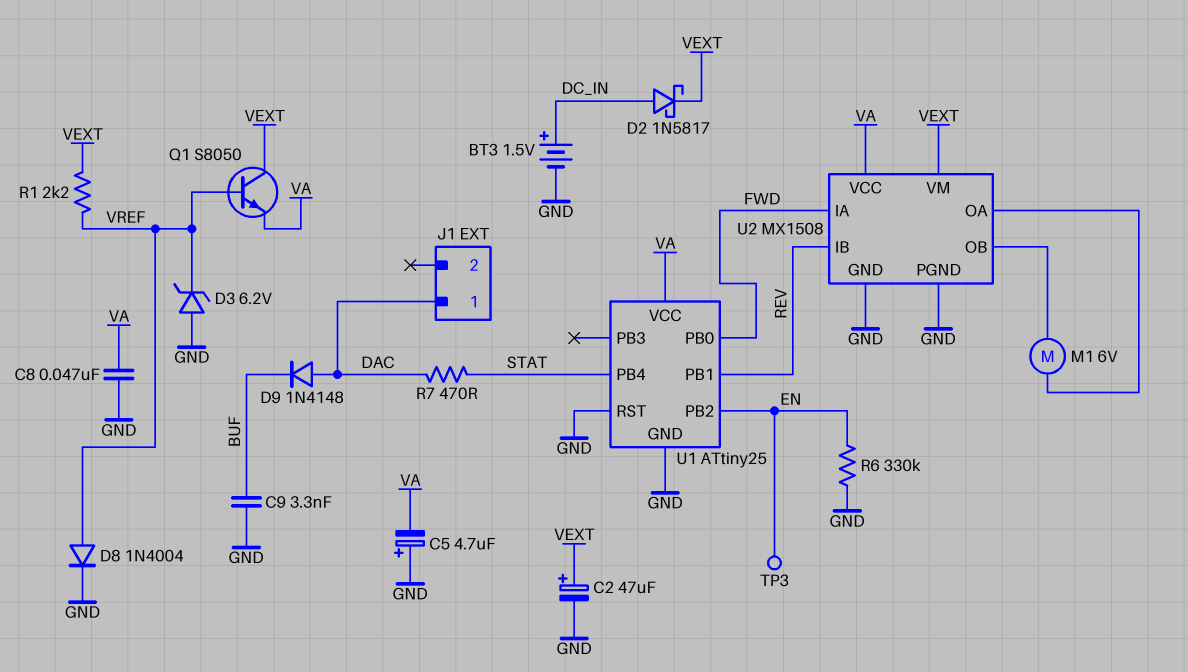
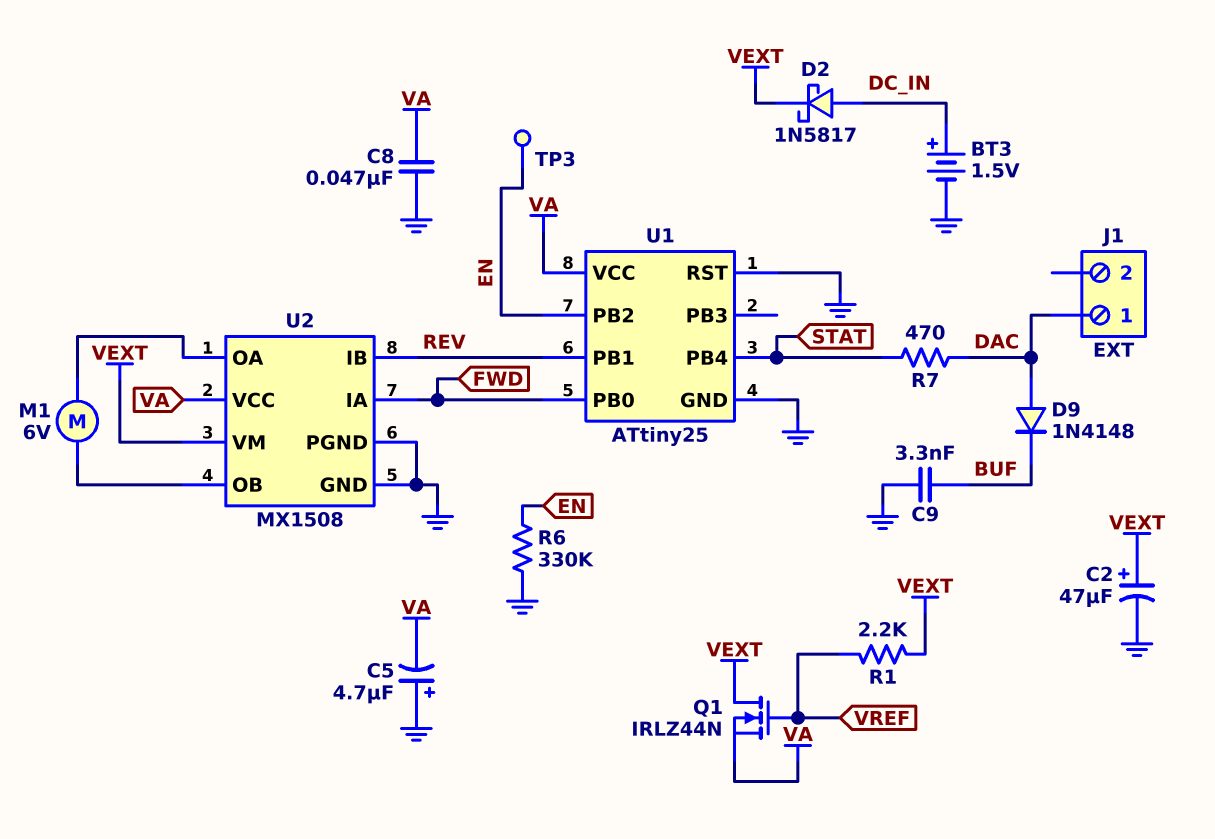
D3: zener 6.2V (A GND, K VREF) -> none
D8: diode 1N4004 (A VREF, K GND) -> none
Q1: NPN S8050 (B VREF, C VEXT, E VA) -> NMOS IRLZ44N (G VREF, D VEXT, S VA)

